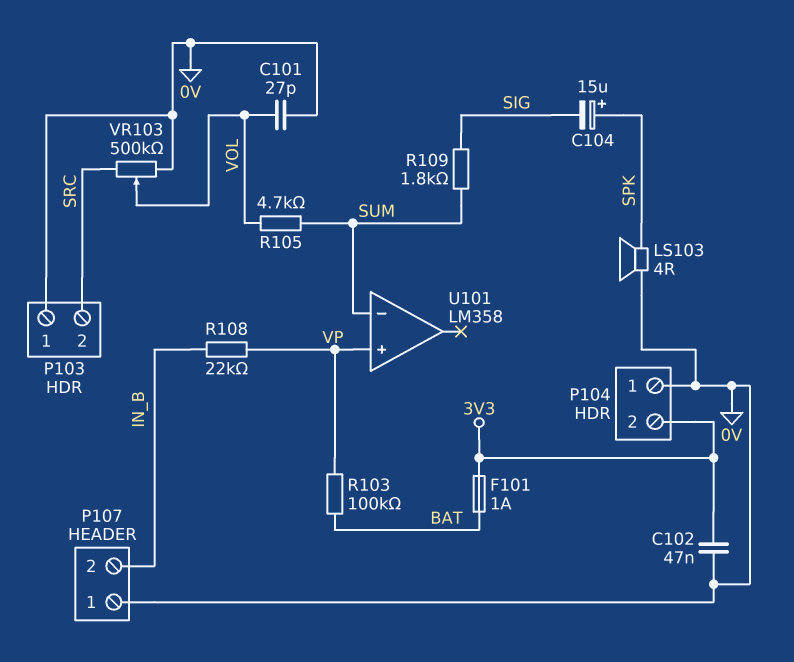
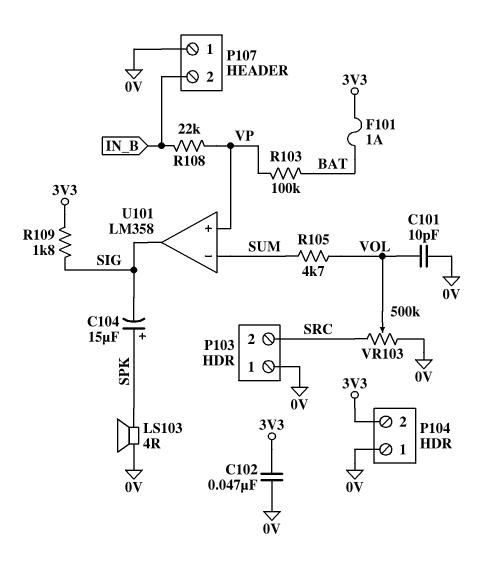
C101: 27pF (0V, VOL) -> 10pF (0V, VOL)
R109: 1.8k (SIG, SUM) -> 1.8k (3V3, SIG)
U101 pin out: none -> SIG

